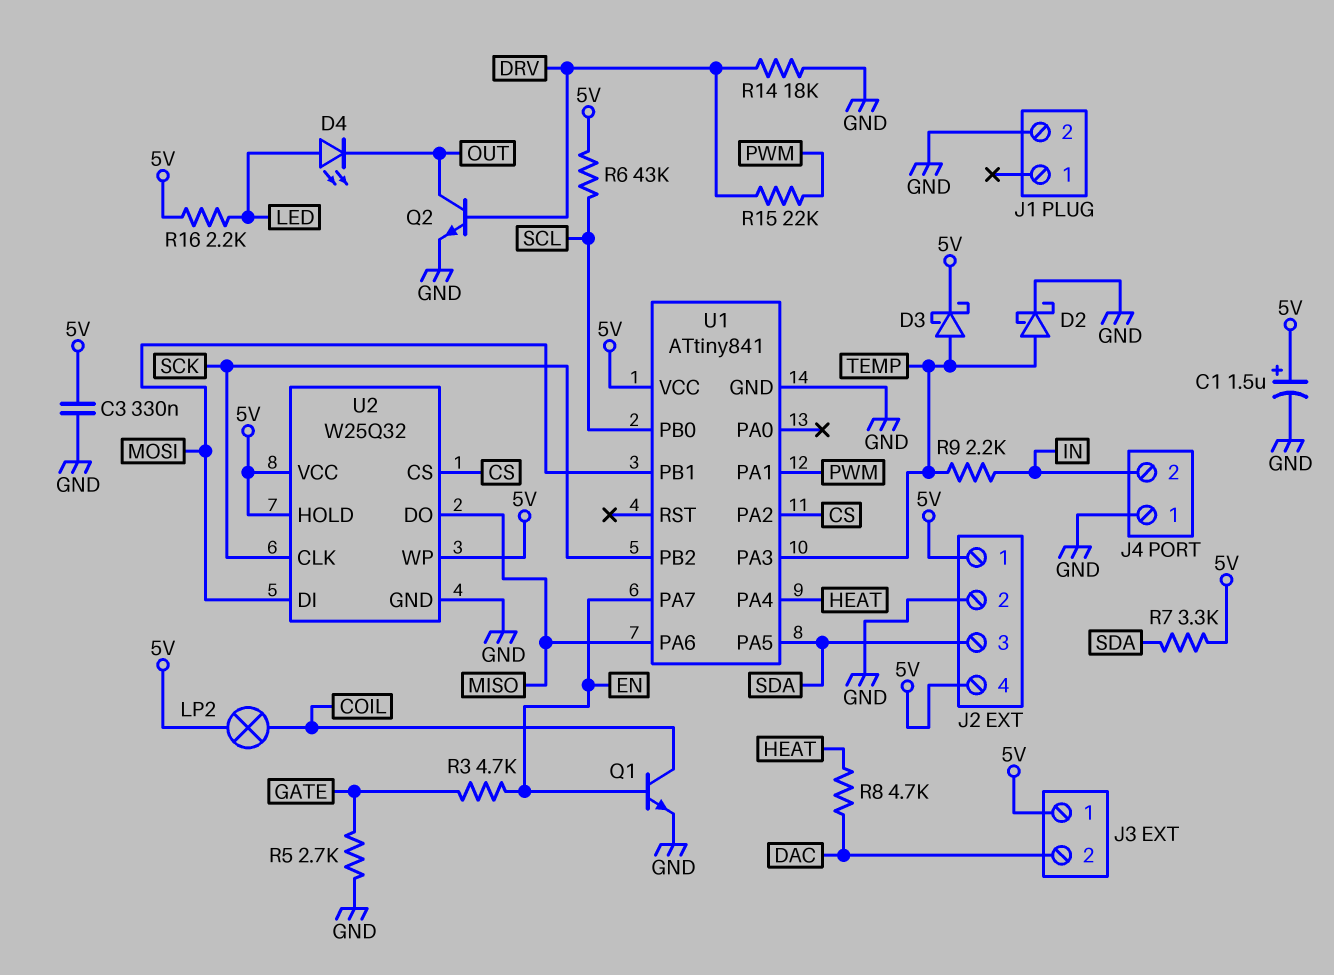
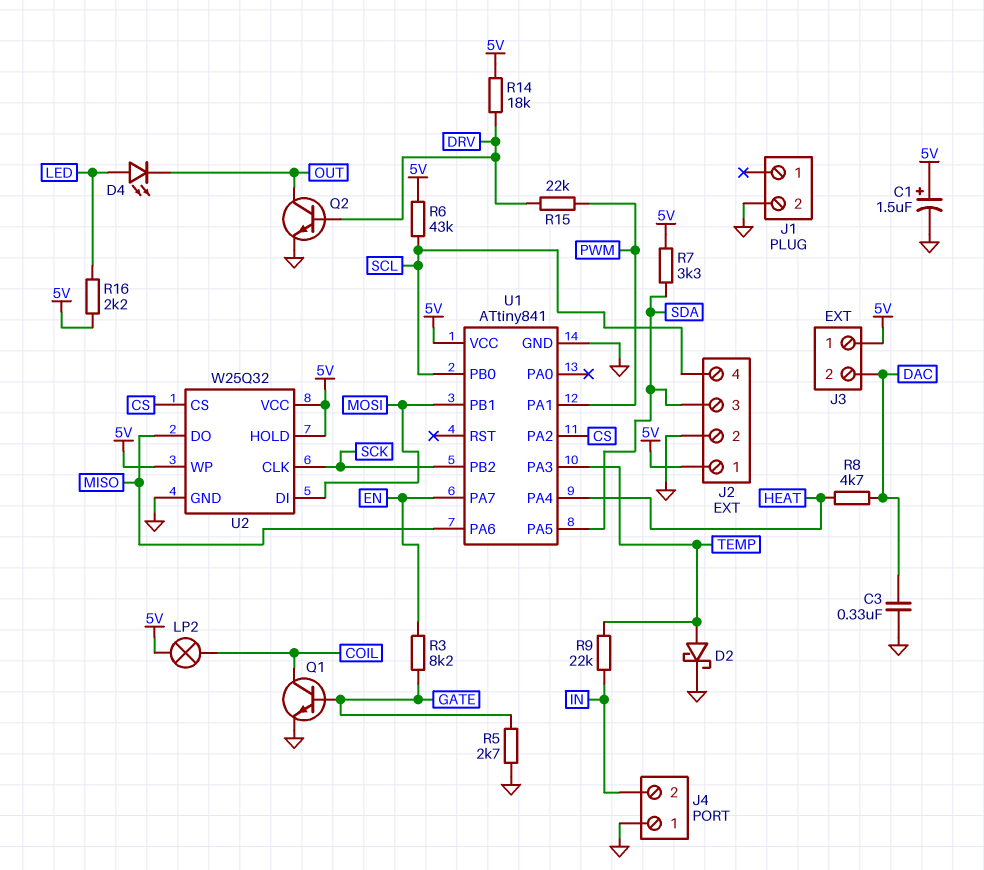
C3: 330nF (5V, GND) -> 330nF (DAC, GND)
D3: schottky (A TEMP, K 5V) -> none
J2 pin 4: 5V -> SCL
Q1: NPN (B EN, C COIL, E GND) -> NPN (B GATE, C COIL, E GND)
R3: 4.7k (EN, GATE) -> 8.2k (EN, GATE)
R9: 2.2k (IN, TEMP) -> 22k (IN, TEMP)
R14: 18k (DRV, GND) -> 18k (5V, DRV)

